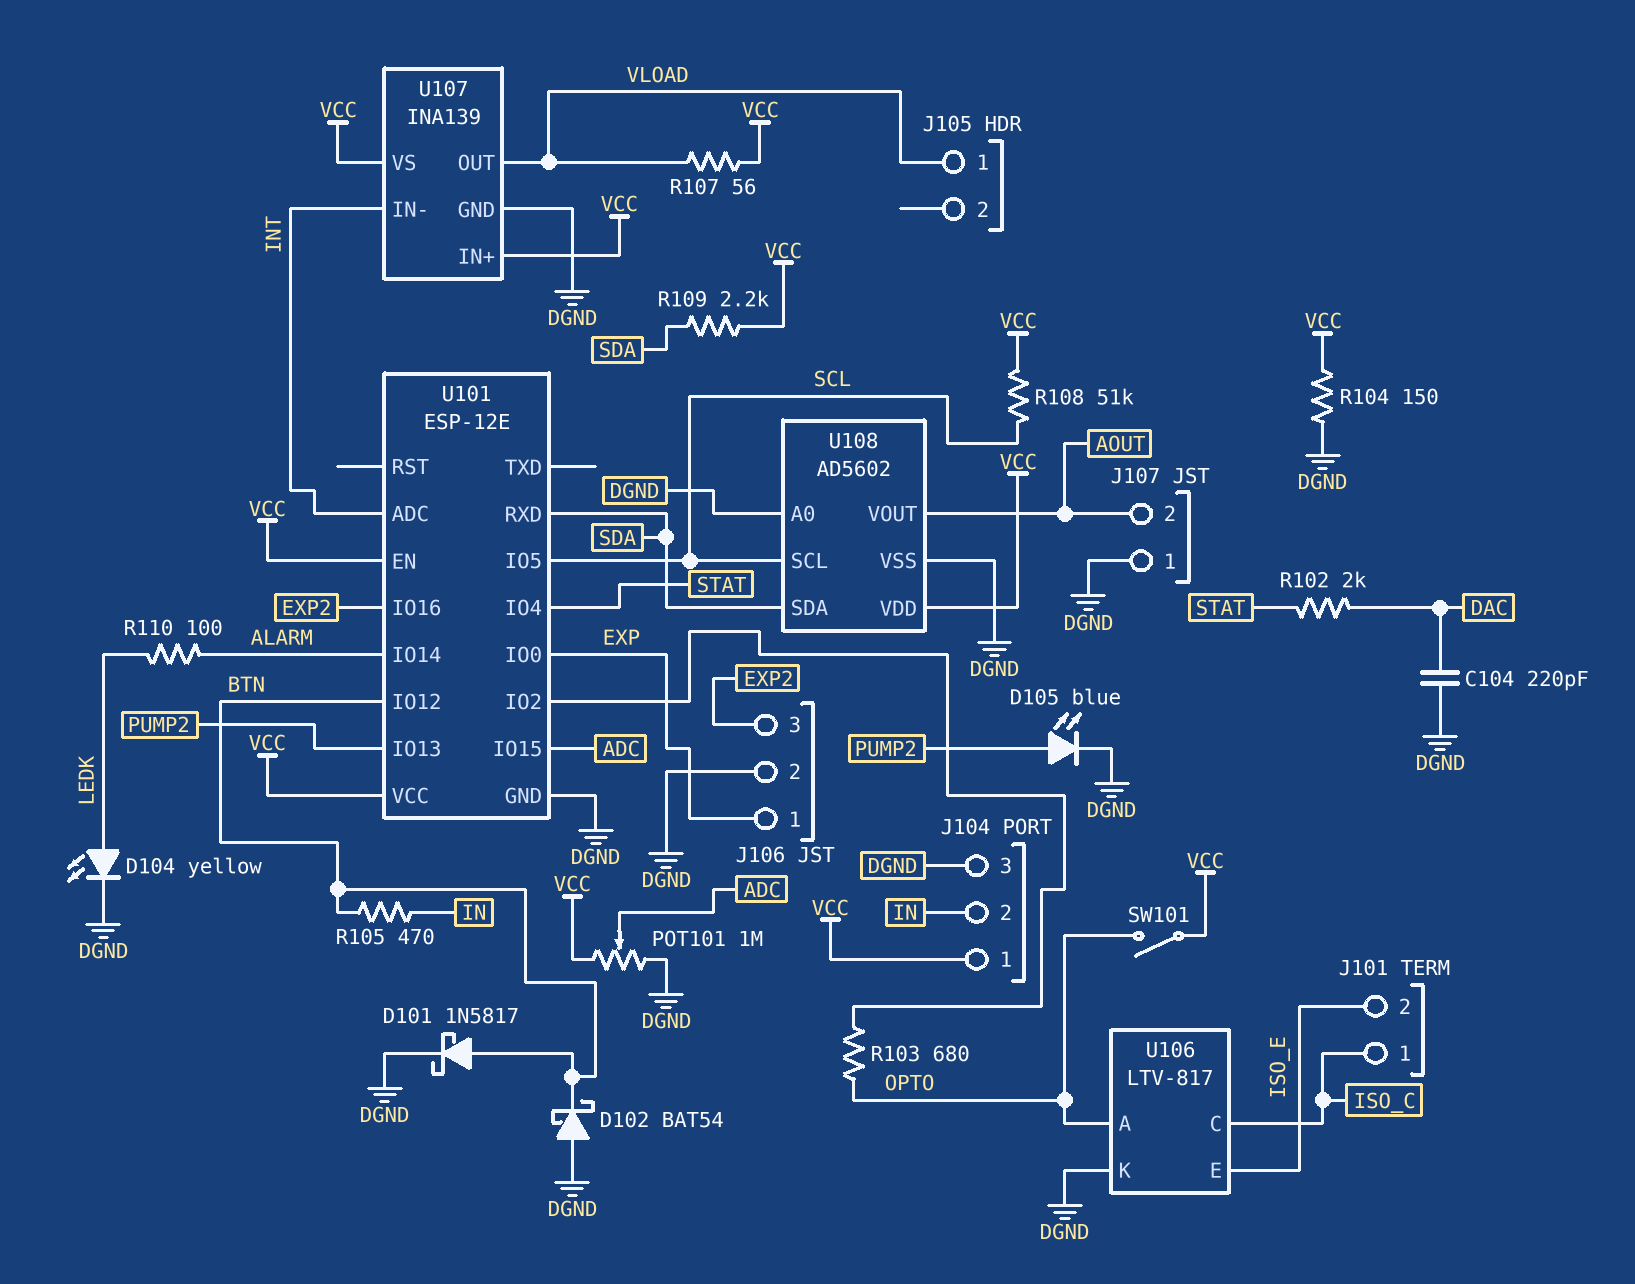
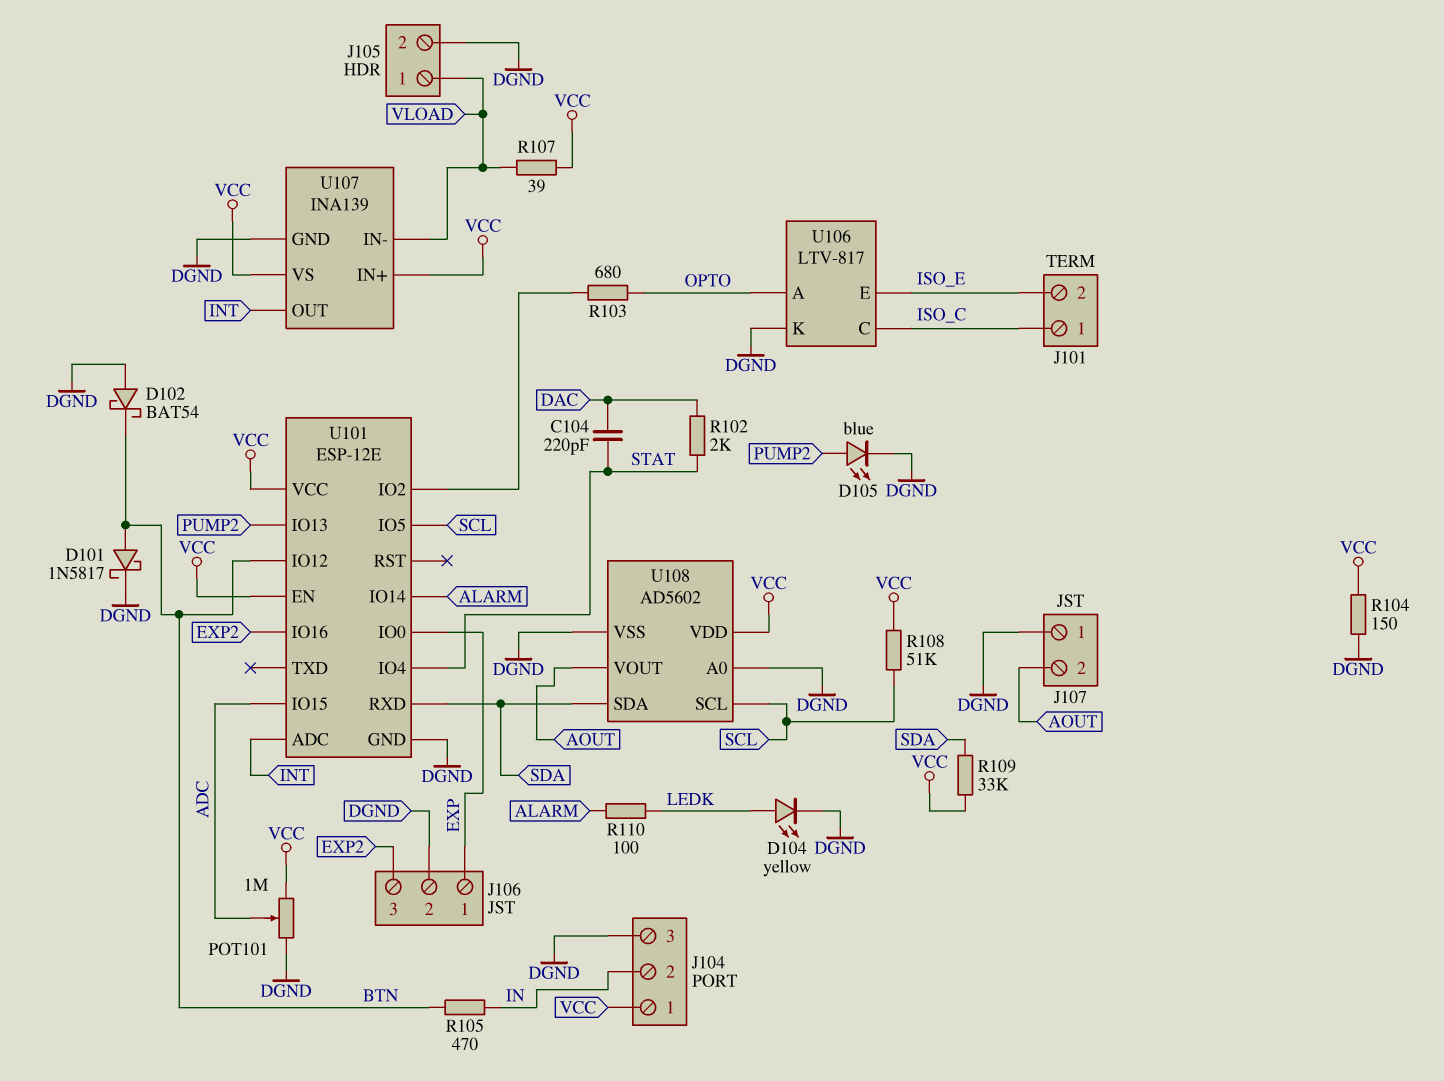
C104: 220pF (DAC, DGND) -> 220pF (DAC, STAT)
J105 pin 2: none -> DGND
R107: 56 (VCC, VLOAD) -> 39 (VCC, VLOAD)
R109: 2.2k (SDA, VCC) -> 33k (SDA, VCC)
SW101: switch (OPTO, VCC) -> none
U107 pin IN-: INT -> VLOAD
U107 pin OUT: VLOAD -> INT

